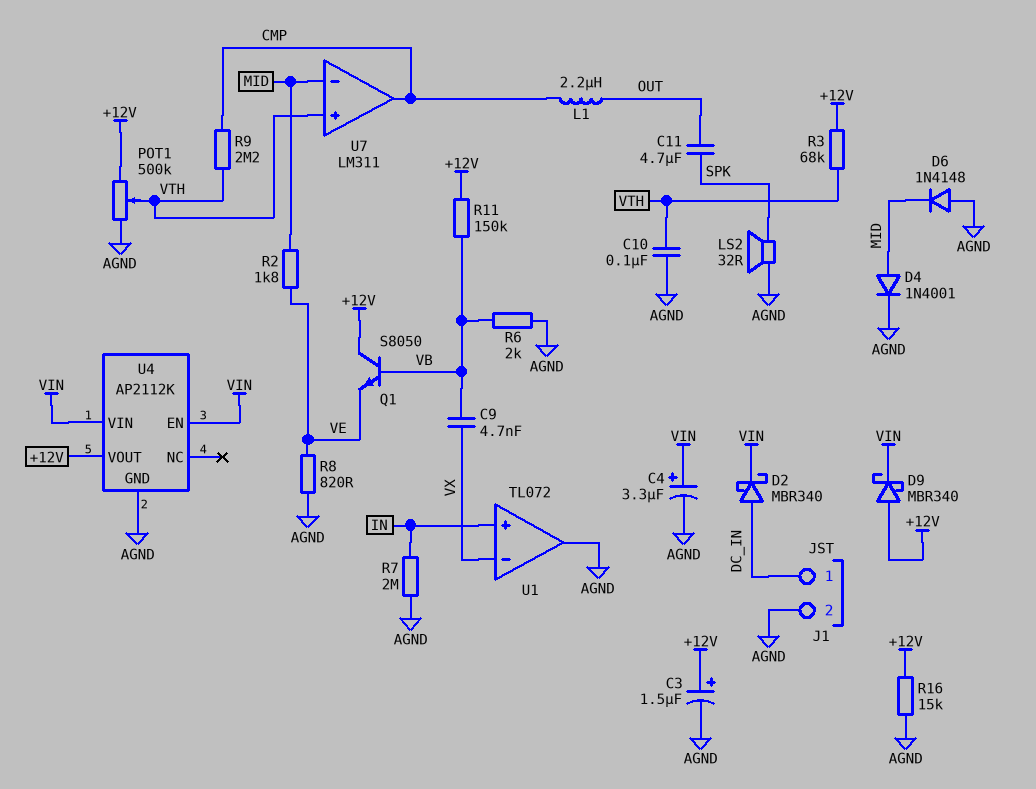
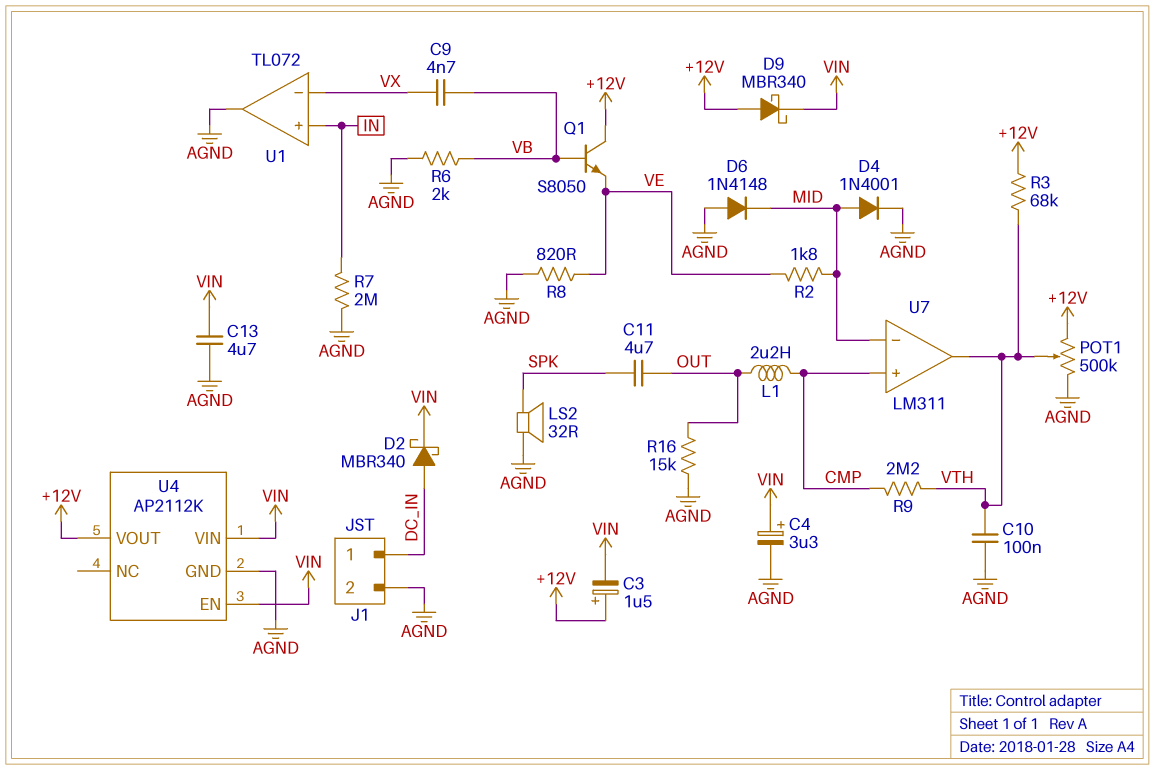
C3: 1.5uF (plus +12V, minus AGND) -> 1.5uF (plus +12V, minus VIN)
C13: none -> 4.7uF (AGND, VIN)
R11: 150k (+12V, VB) -> none
R16: 15k (+12V, AGND) -> 15k (AGND, OUT)
U7 pin in+: VTH -> CMP
U7 pin out: CMP -> VTH

